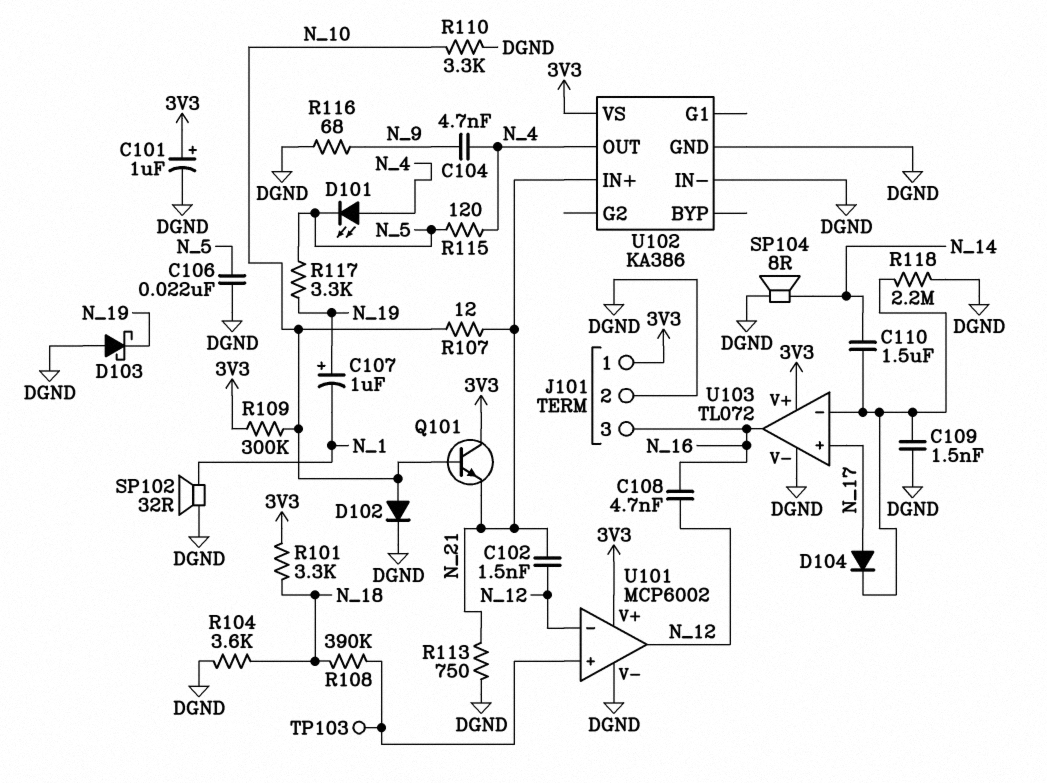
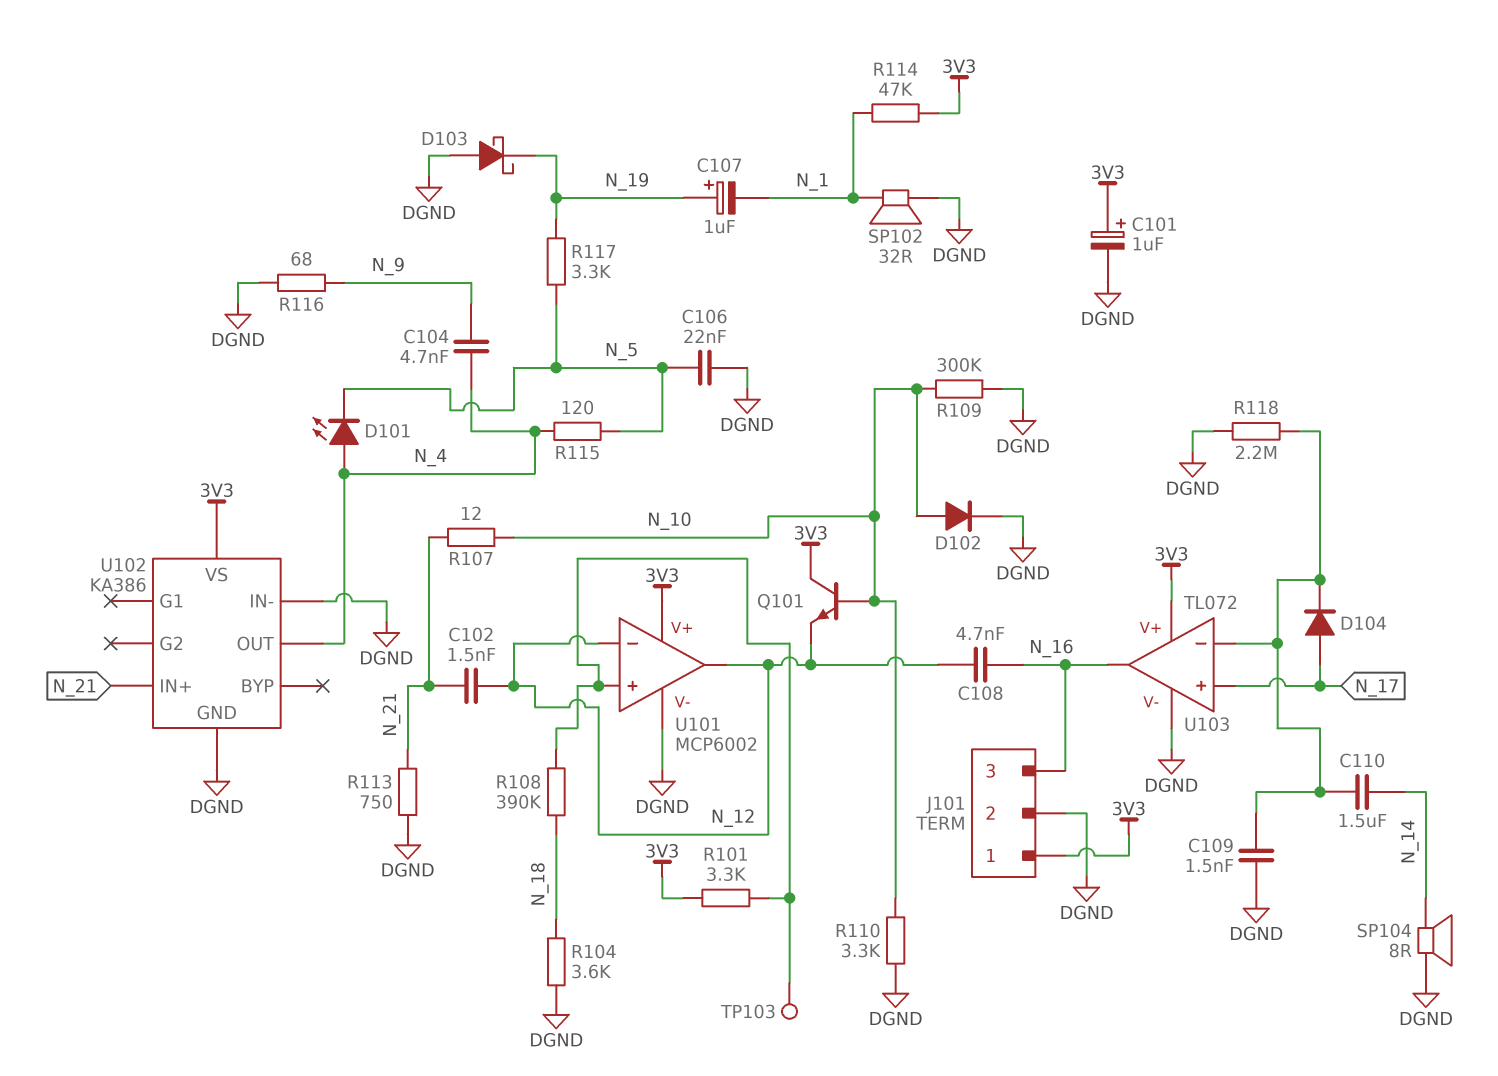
Q101: NPN (B N_10, C 3V3, E N_21) -> NPN (B N_10, C 3V3, E N_12)
R101: 3.3k (3V3, N_18) -> 3.3k (3V3, U101/in+)
R109: 300k (3V3, N_10) -> 300k (DGND, N_10)
R114: none -> 47k (3V3, N_1)

